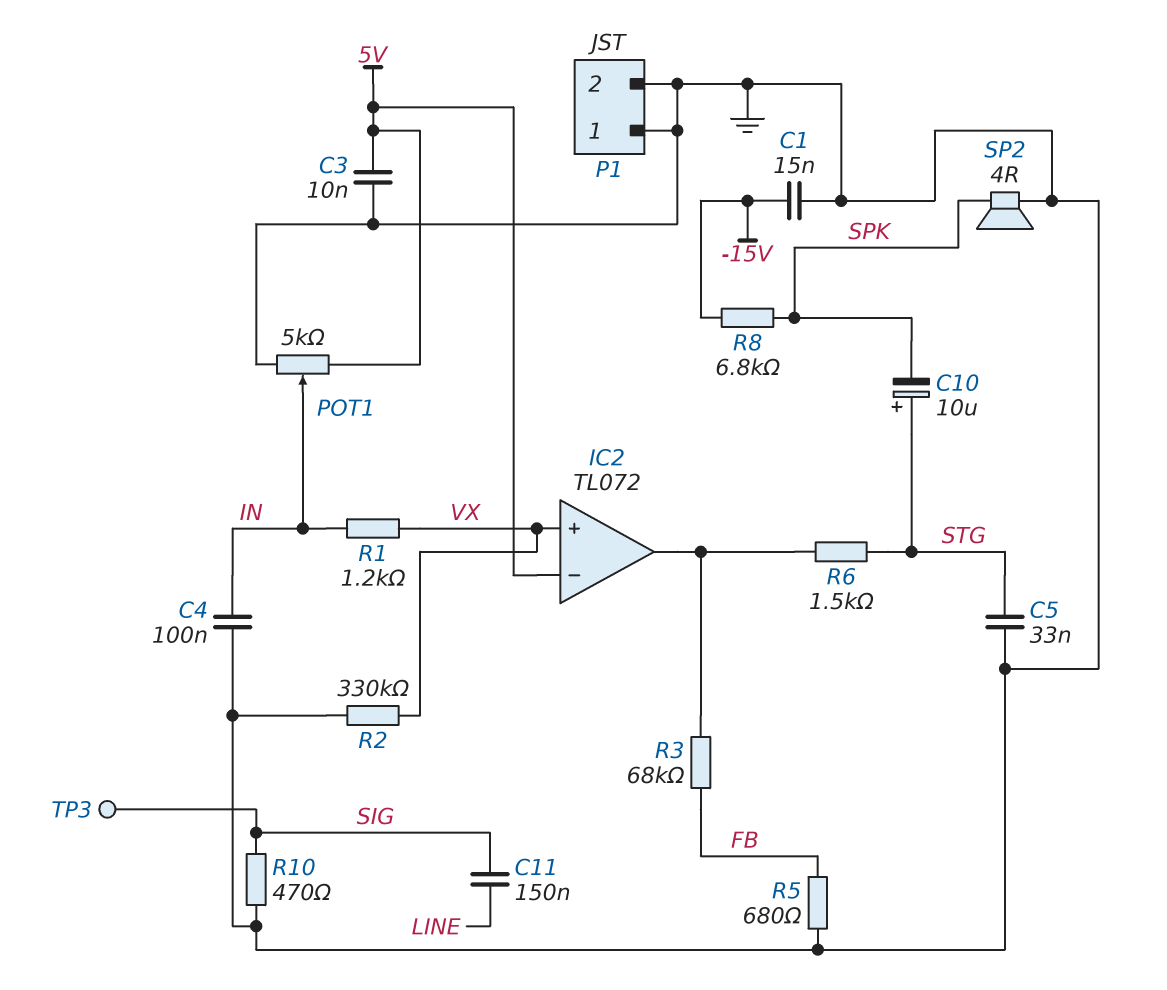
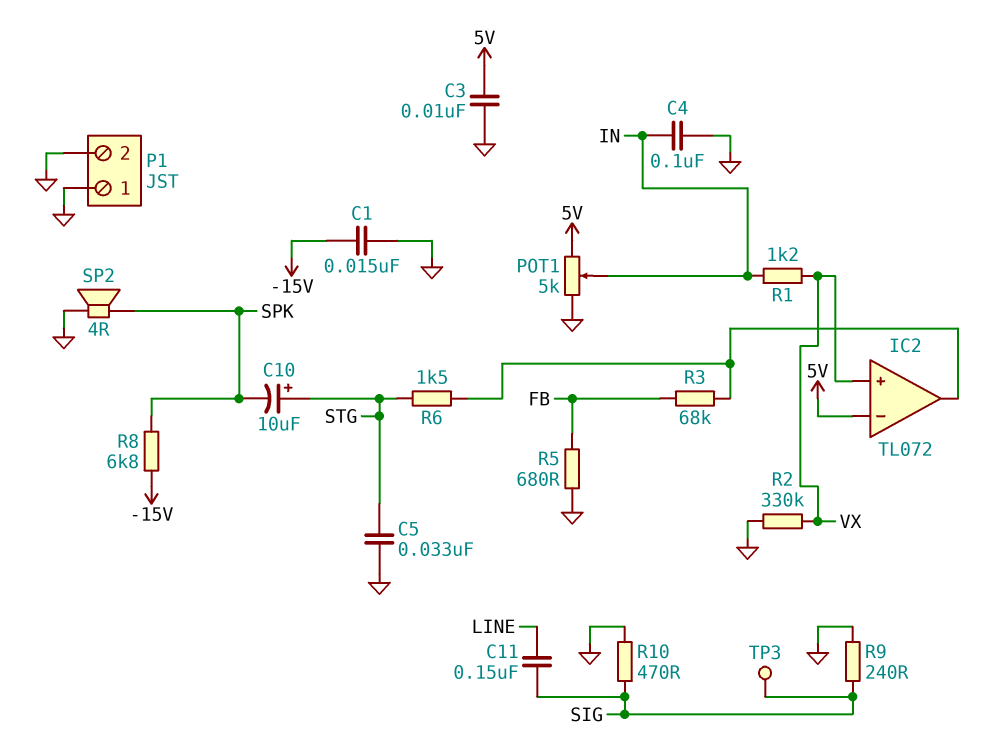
R9: none -> 240 (GND, SIG)

